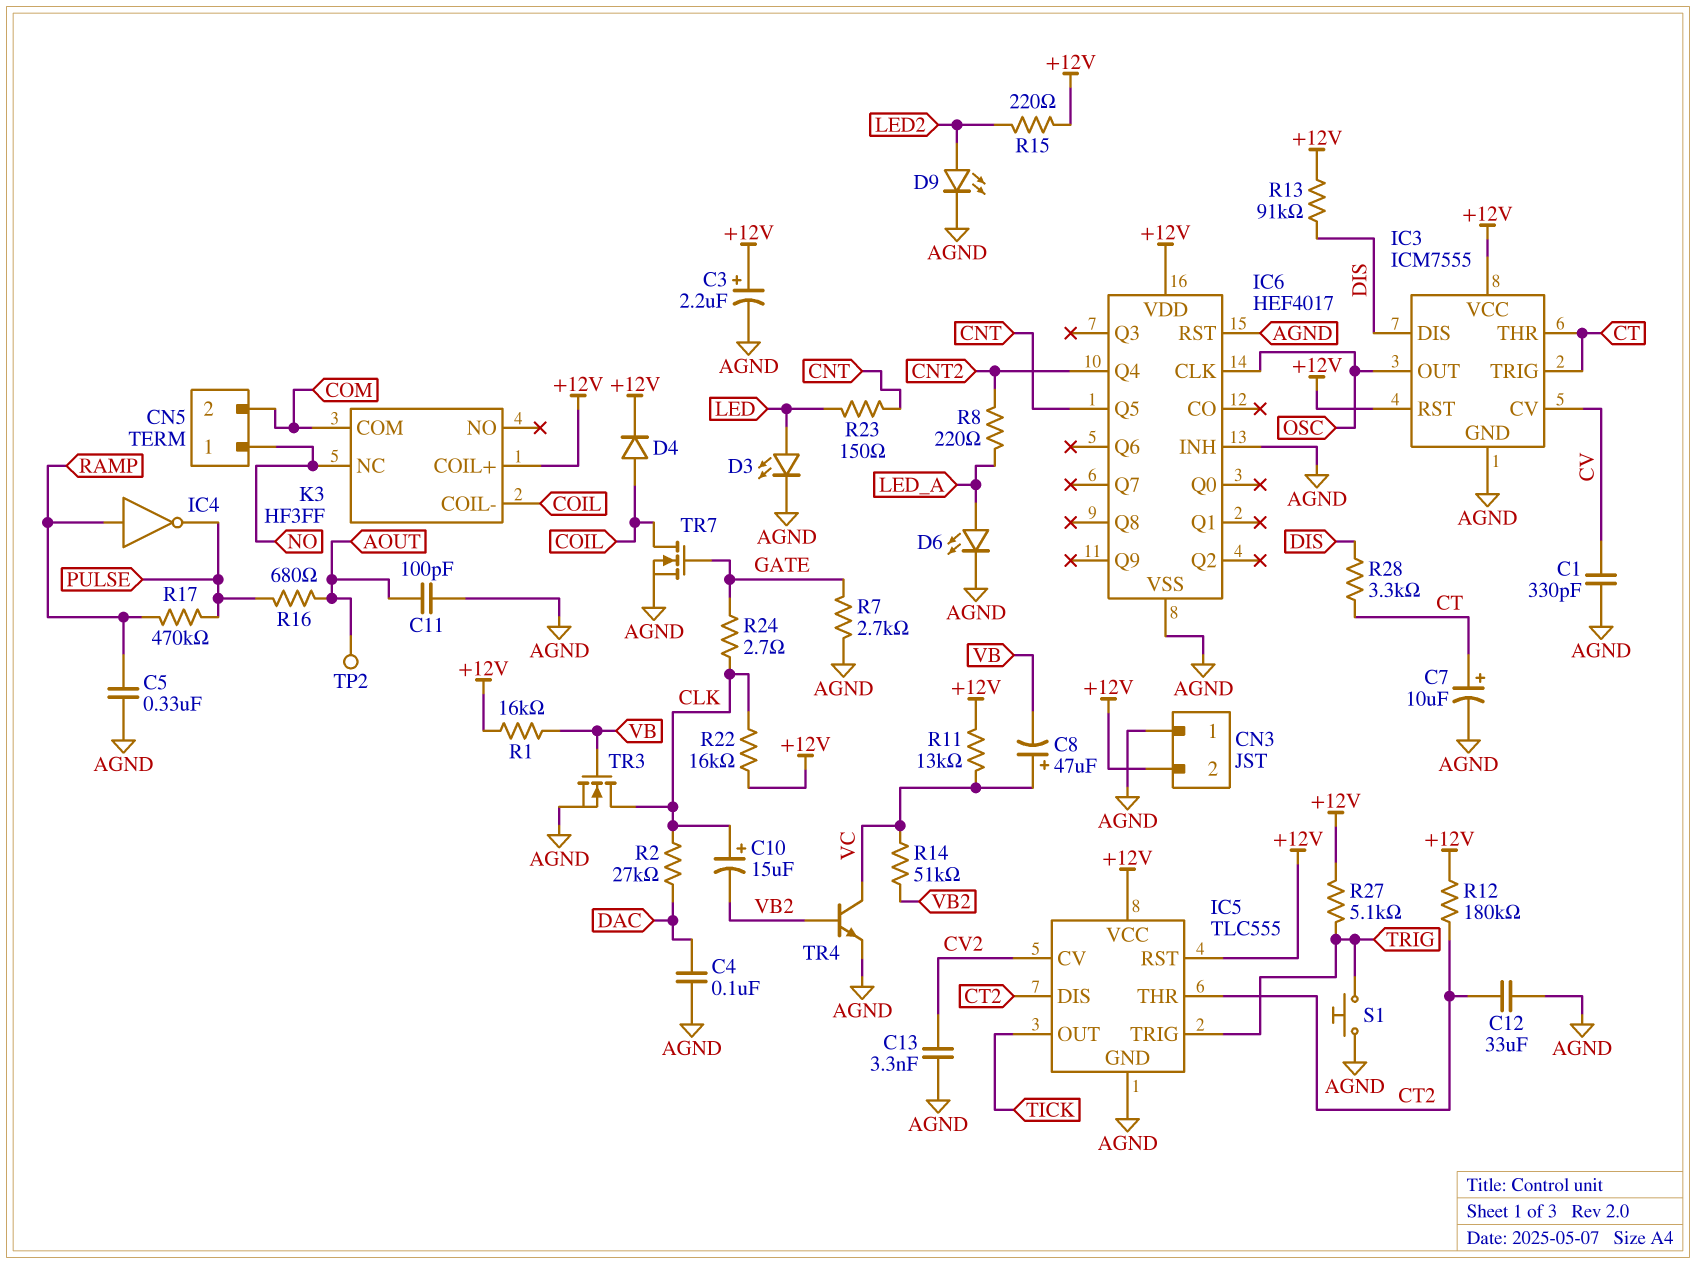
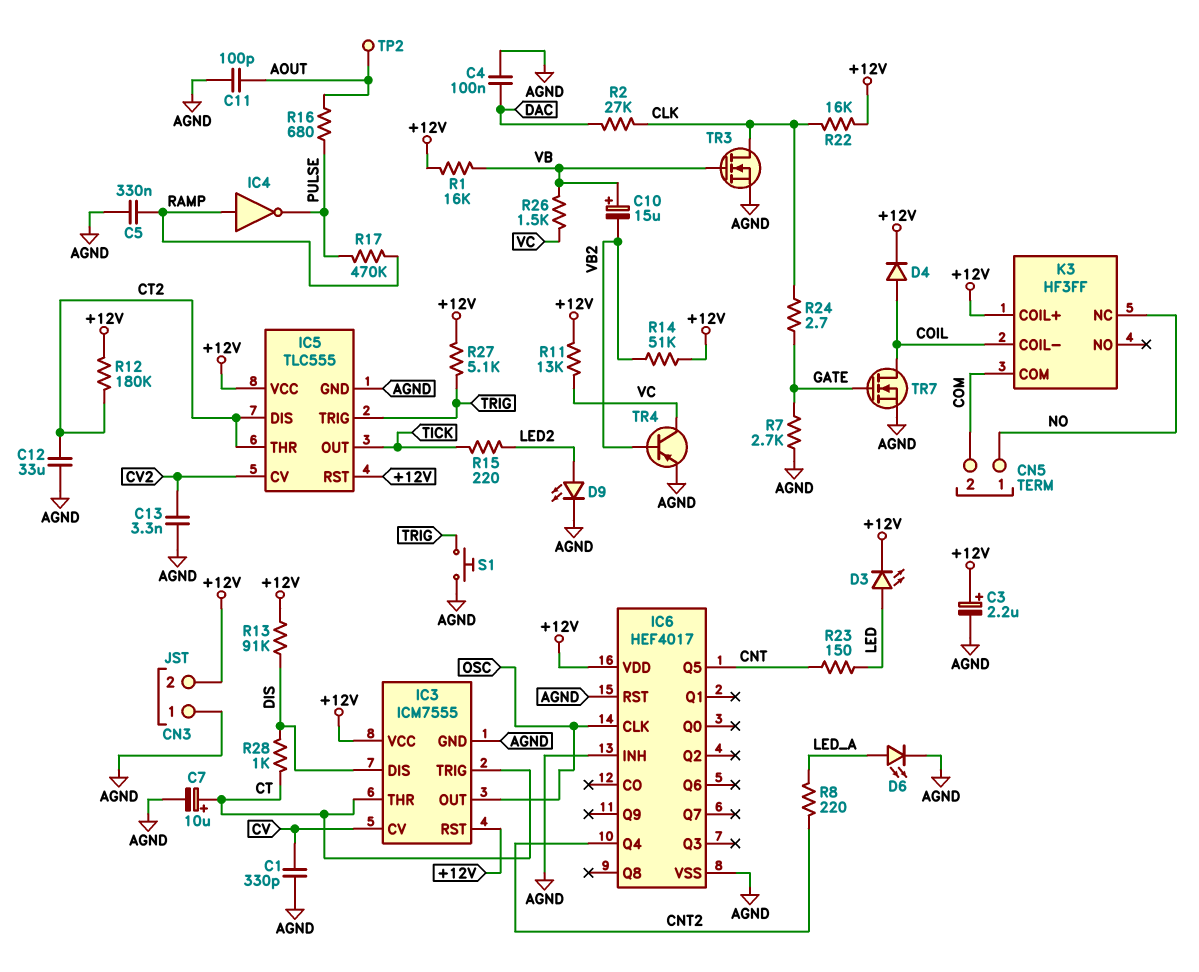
C8: 47uF (plus VC, minus VB) -> none
C10: 15uF (plus CLK, minus VB2) -> 15uF (plus VB, minus VB2)
D3: LED (A LED, K AGND) -> LED (A LED, K +12V)
R14: 51k (VB2, VC) -> 51k (+12V, VB2)
R15: 220 (+12V, LED2) -> 220 (LED2, TICK)
R26: none -> 1.5k (VB, VC)
R28: 3.3k (CT, DIS) -> 1k (CT, DIS)
TR4: NPN (B VB2, C VC, E AGND) -> PNP (B VB2, C VC, E AGND)

